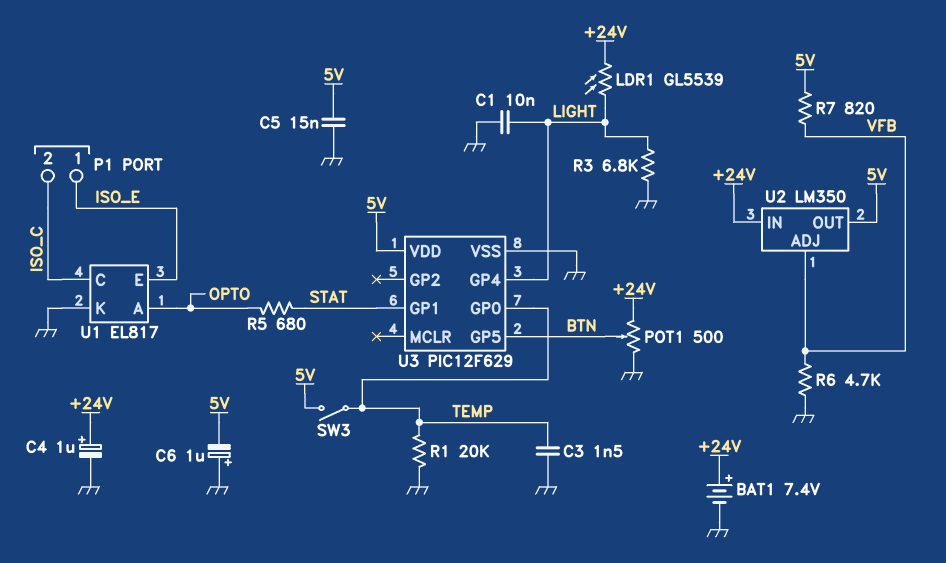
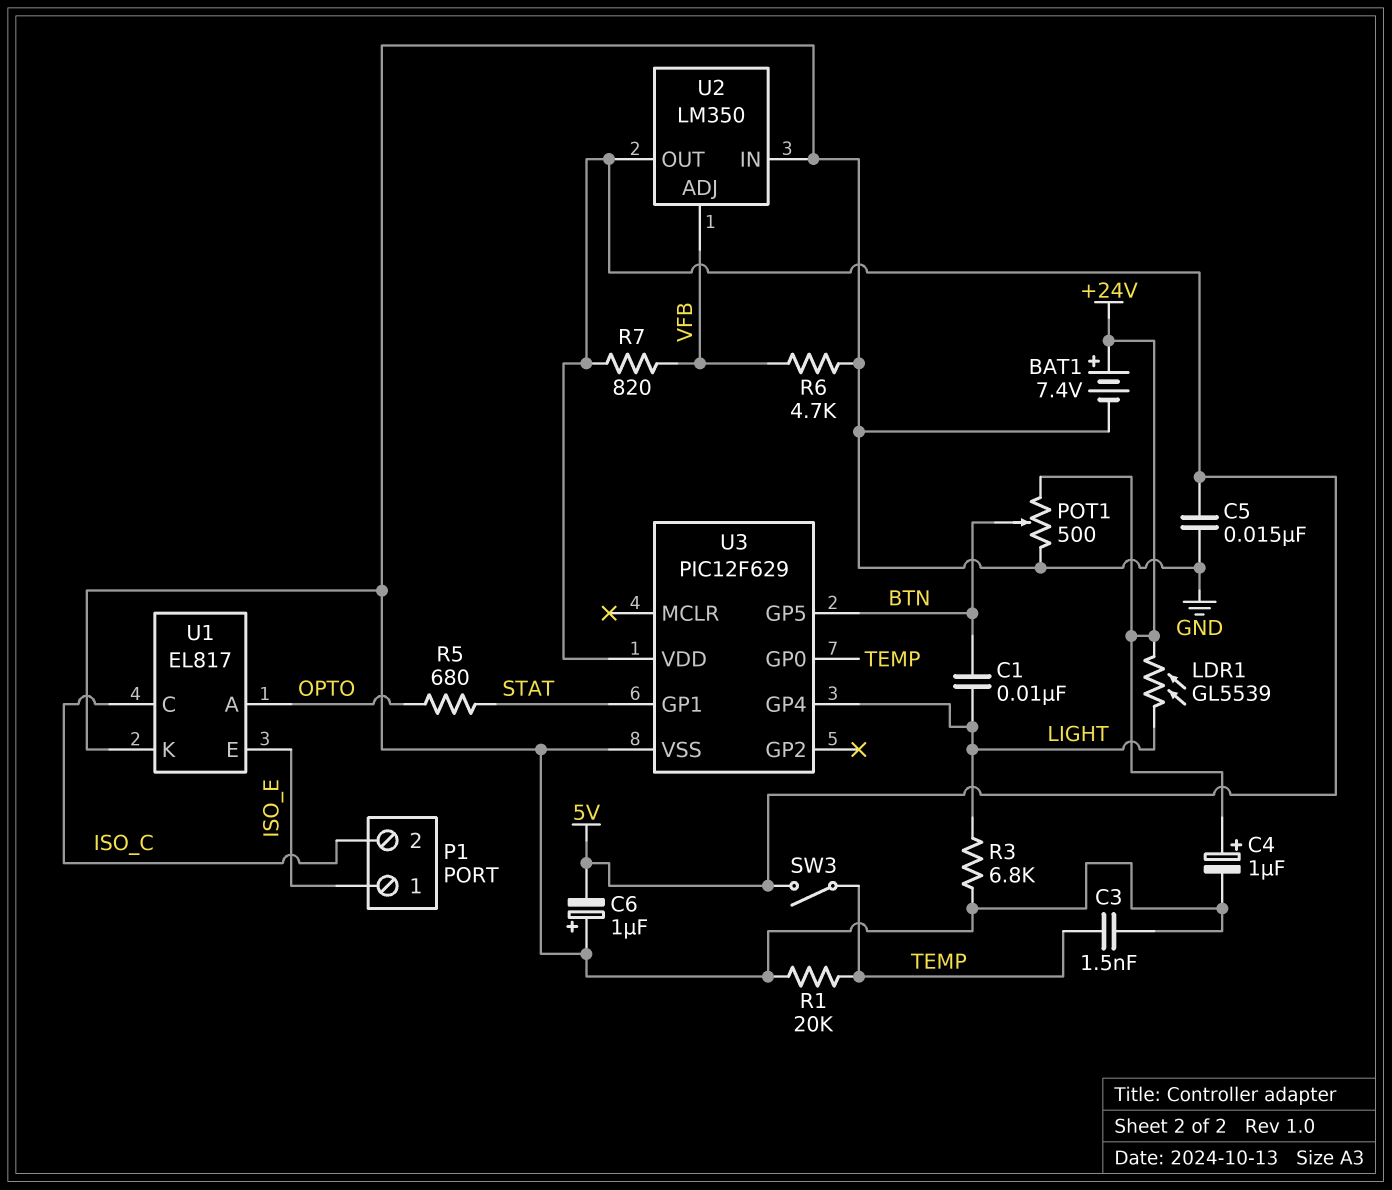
C1: 10nF (GND, LIGHT) -> 10nF (BTN, LIGHT)
U2 pin IN: +24V -> GND

